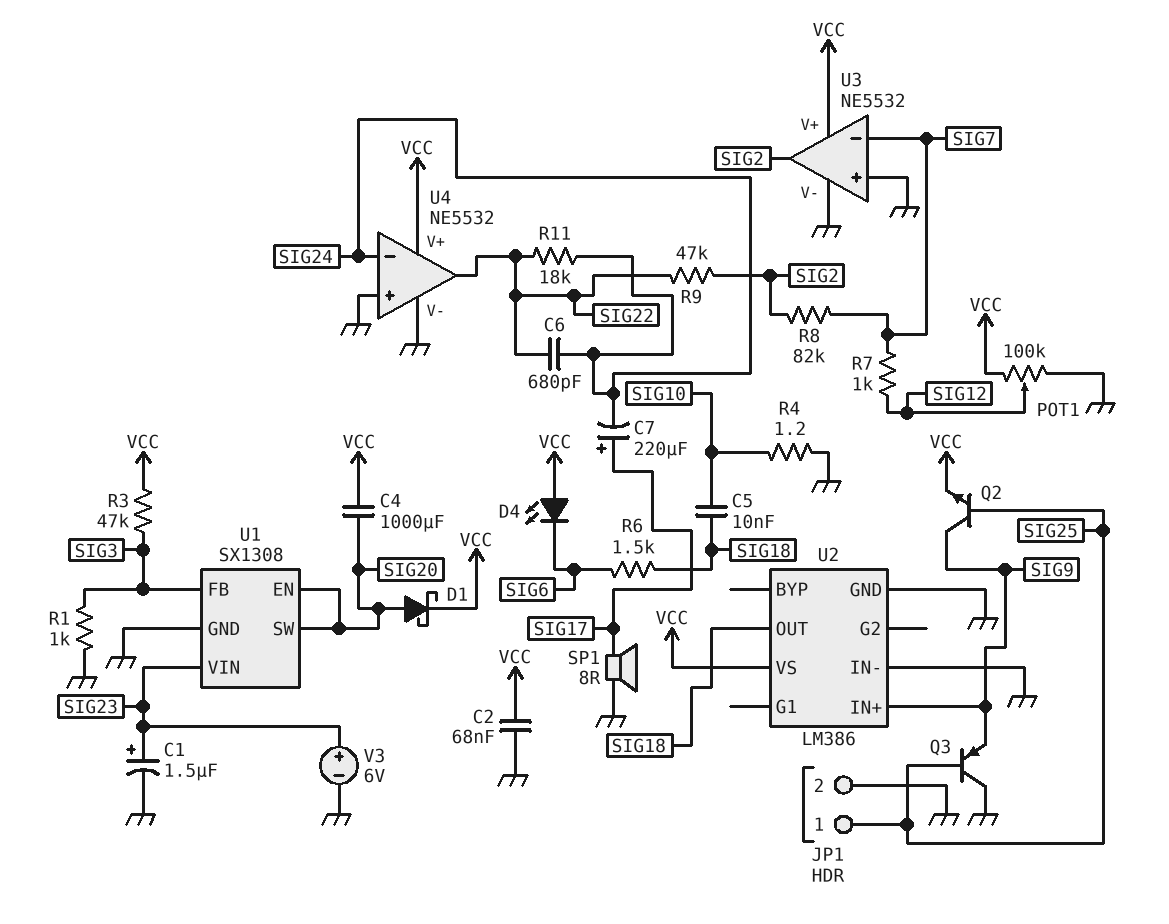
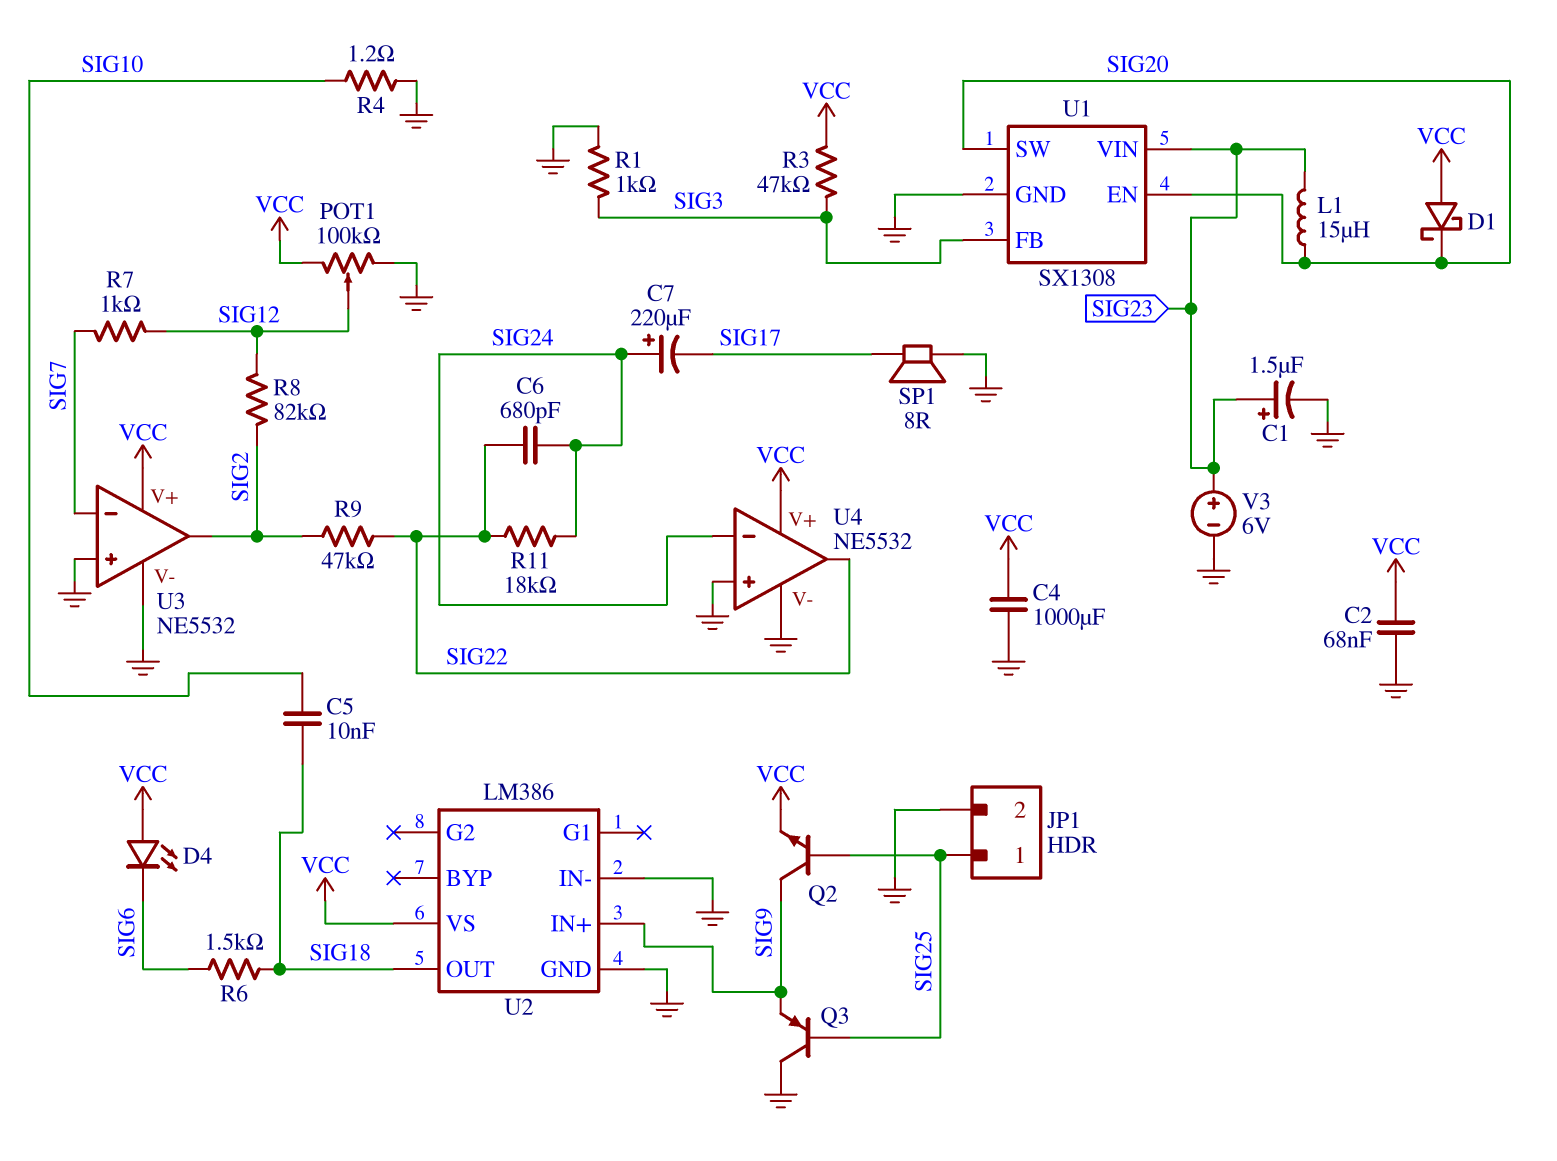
C4: 1000uF (SIG20, VCC) -> 1000uF (GND, VCC)
C7: 220uF (plus SIG17, minus SIG24) -> 220uF (plus SIG24, minus SIG17)
D1: schottky (A SIG20, K VCC) -> schottky (A VCC, K SIG20)
L1: none -> 15uH (SIG20, SIG23)
R8: 82k (SIG2, SIG7) -> 82k (SIG2, SIG12)

